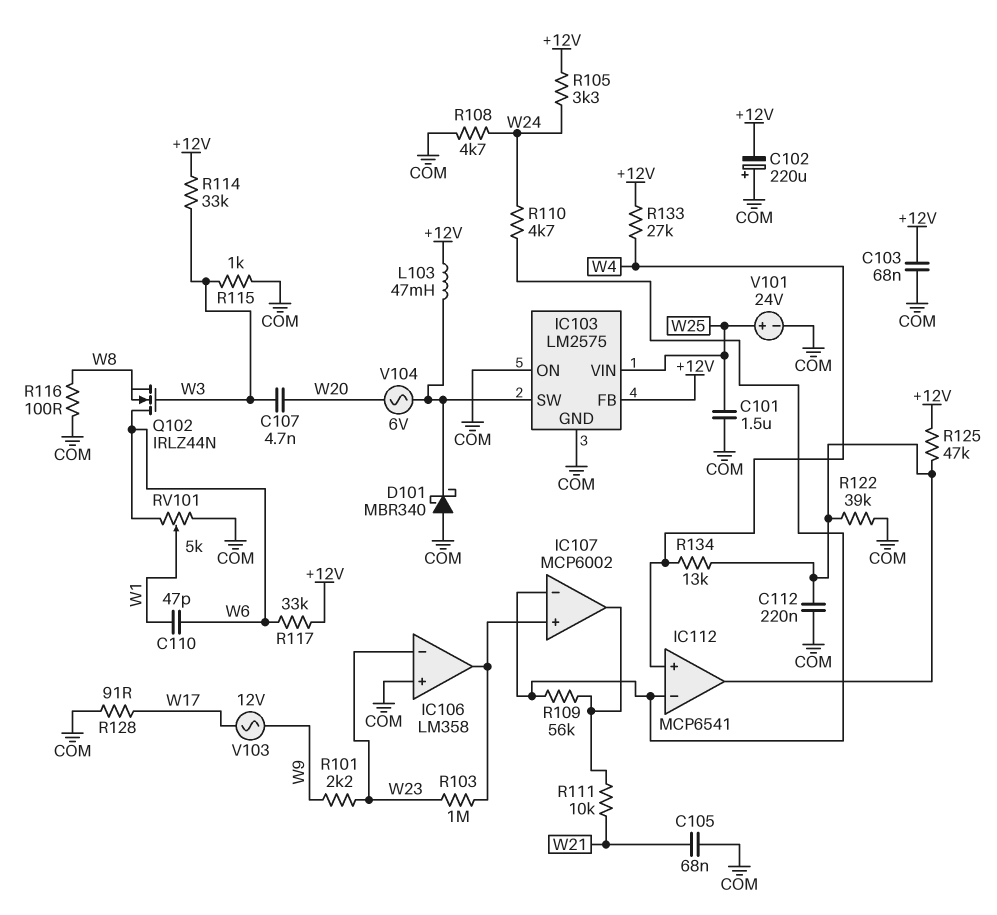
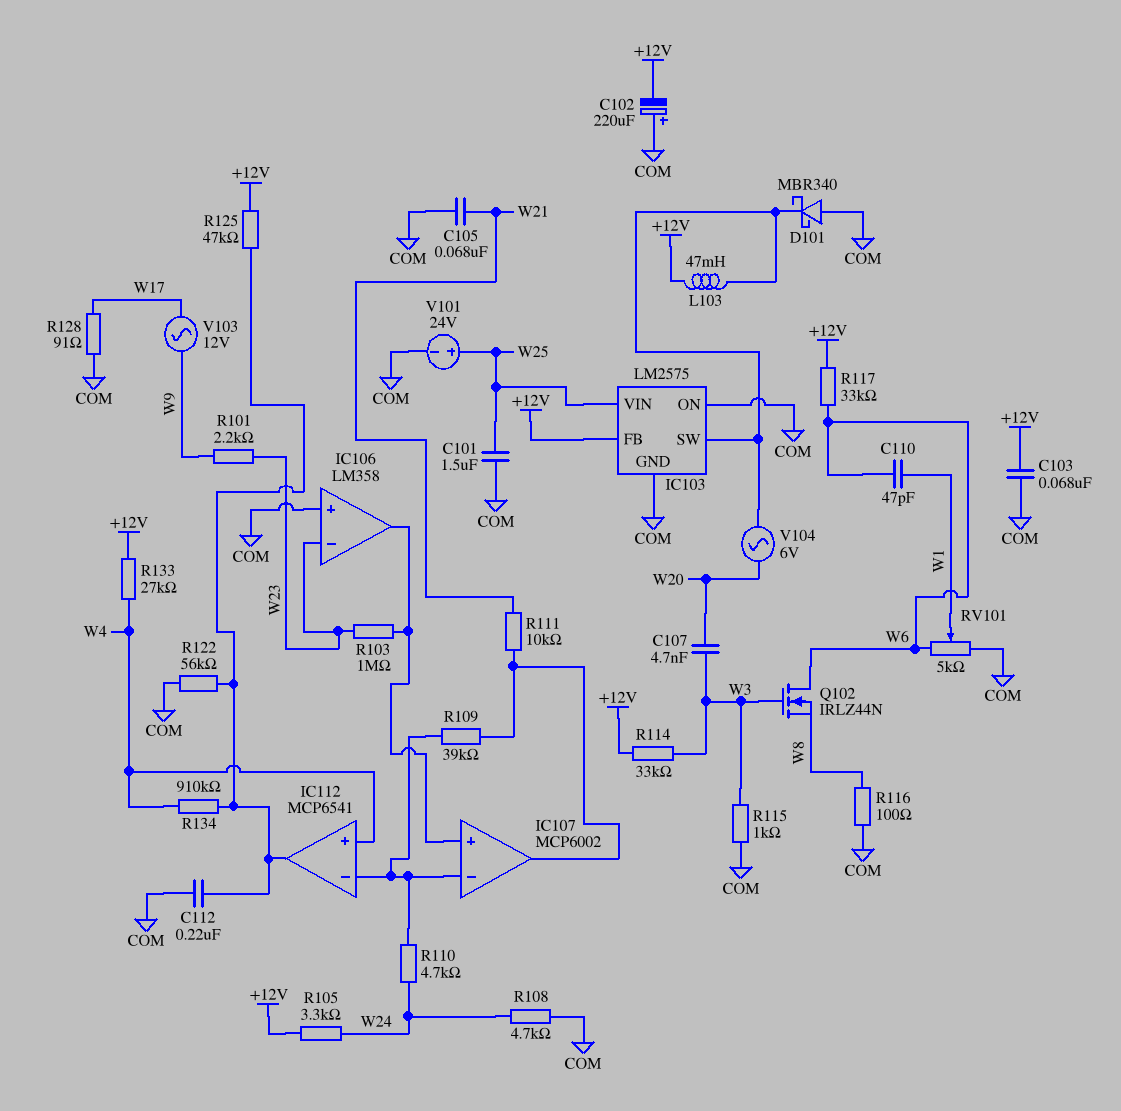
R109: 56k (IC107/in-, IC107/out) -> 39k (IC107/in-, IC107/out)
R122: 39k (COM, IC112/out) -> 56k (COM, IC112/out)
R134: 13k (IC112/out, W4) -> 910k (IC112/out, W4)

